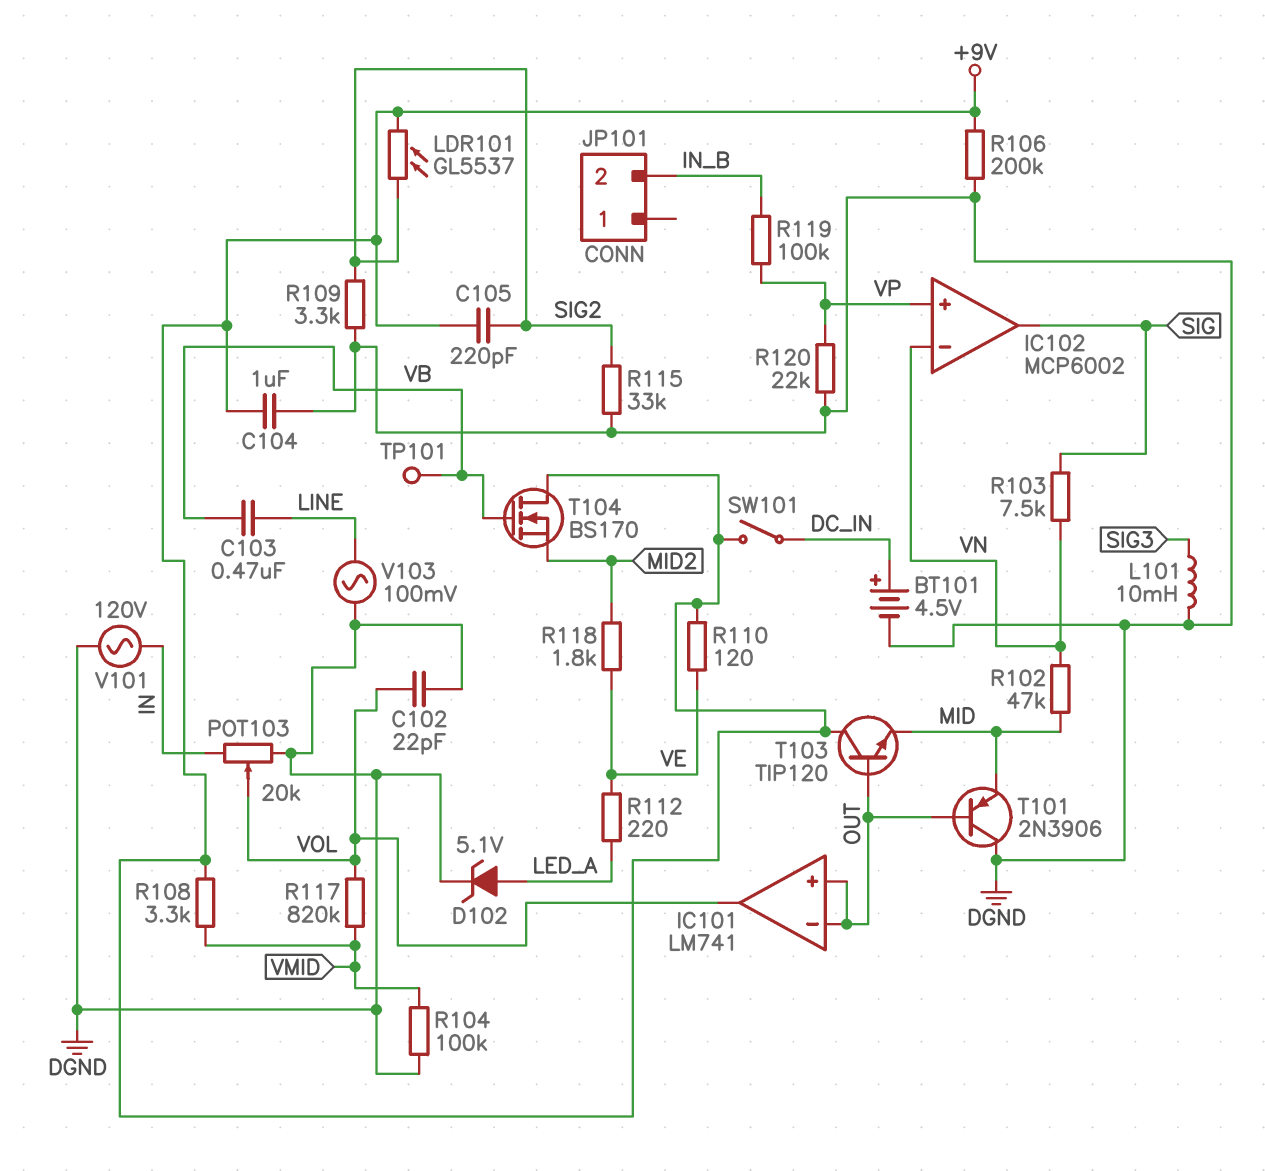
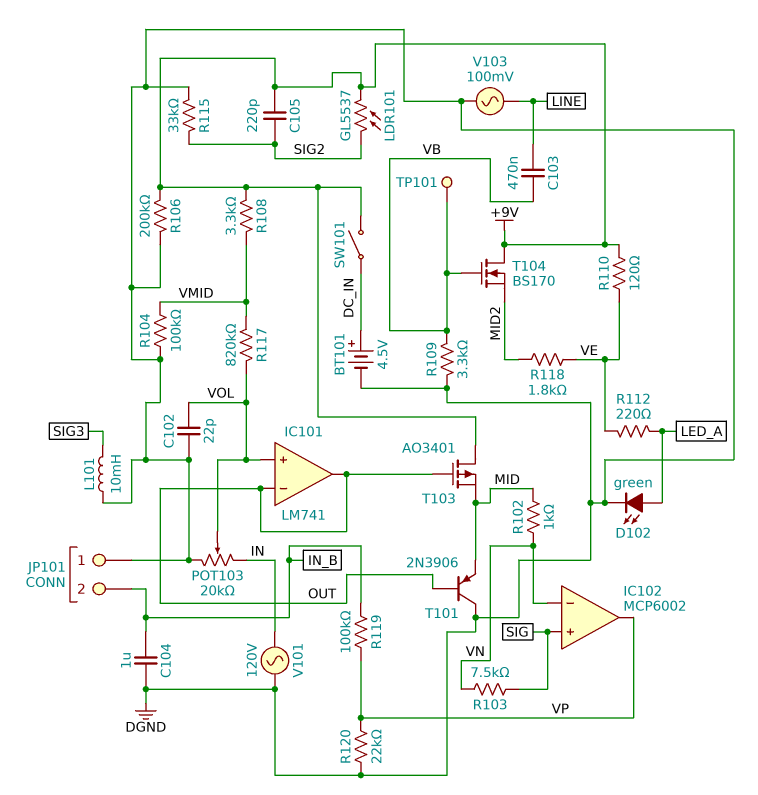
C104: 1uF (+9V, DGND) -> 1uF (DGND, IN_B)
D102: zener 5.1V (A LED_A, K DGND) -> LED green (A LED_A, K DGND)
IC101 pin in+: OUT -> VOL
IC101 pin out: VOL -> OUT
IC102 pin in+: VP -> SIG
IC102 pin out: SIG -> VP
JP101 pin 1: none -> DGND
R102: 47k (MID, VN) -> 1k (MID, VN)
R109: 3.3k (DGND, SIG2) -> 3.3k (DGND, VB)
T103: NPN TIP120 (B OUT, C +9V, E MID) -> PMOS AO3401 (G OUT, D +9V, S MID)

